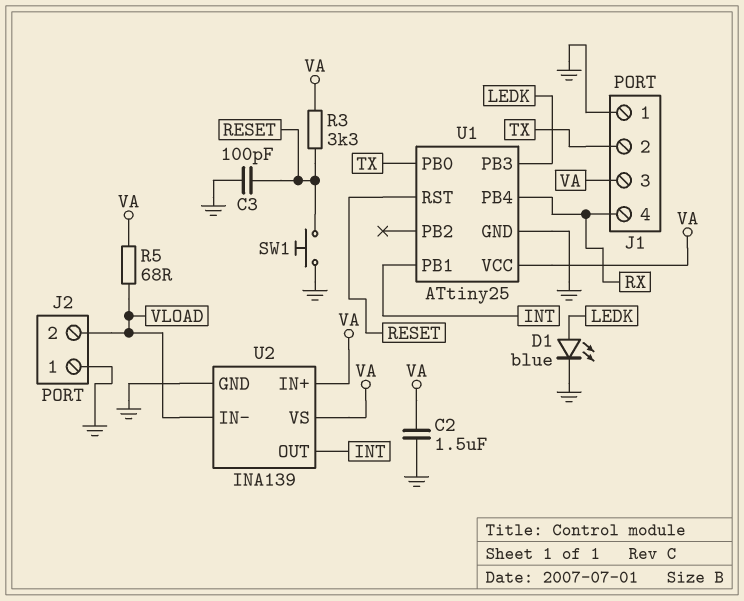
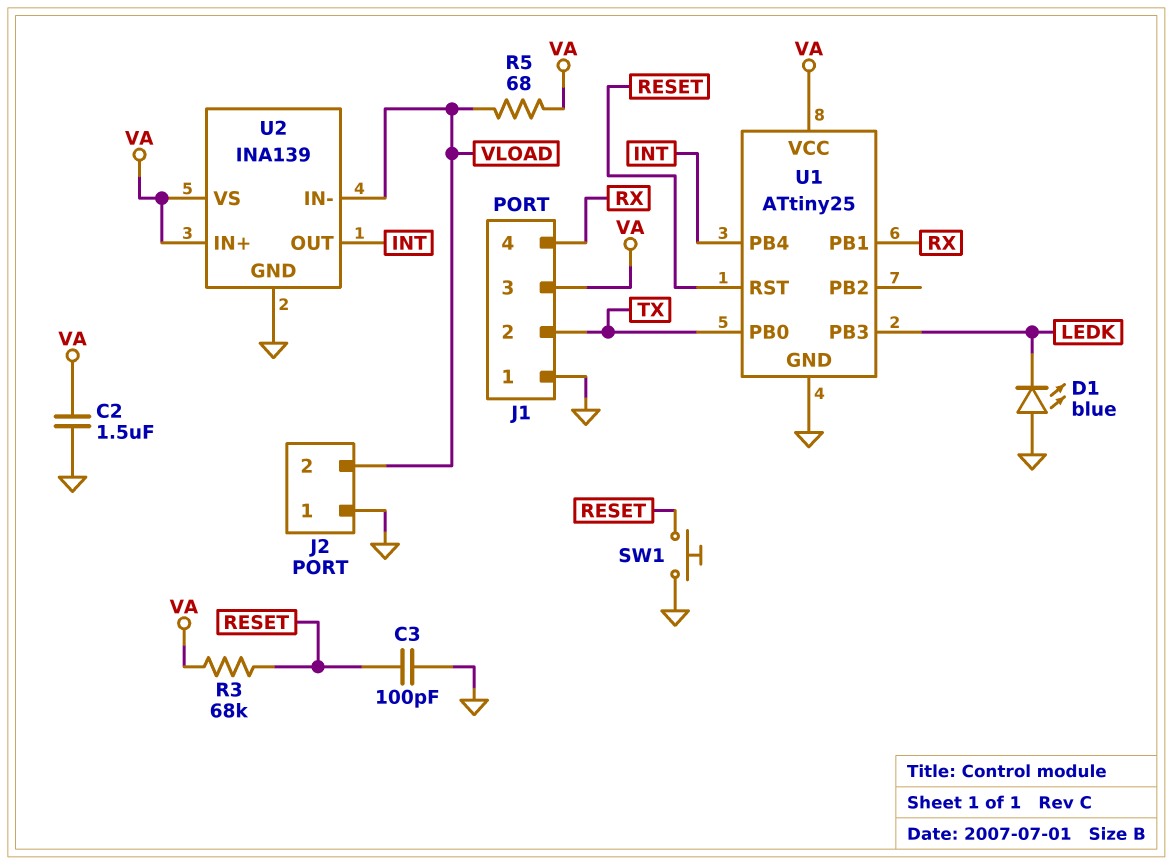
D1: LED blue (A LEDK, K GND) -> LED blue (A GND, K LEDK)
R3: 3.3k (RESET, VA) -> 68k (RESET, VA)
U1 pin PB1: INT -> RX
U1 pin PB4: RX -> INT

